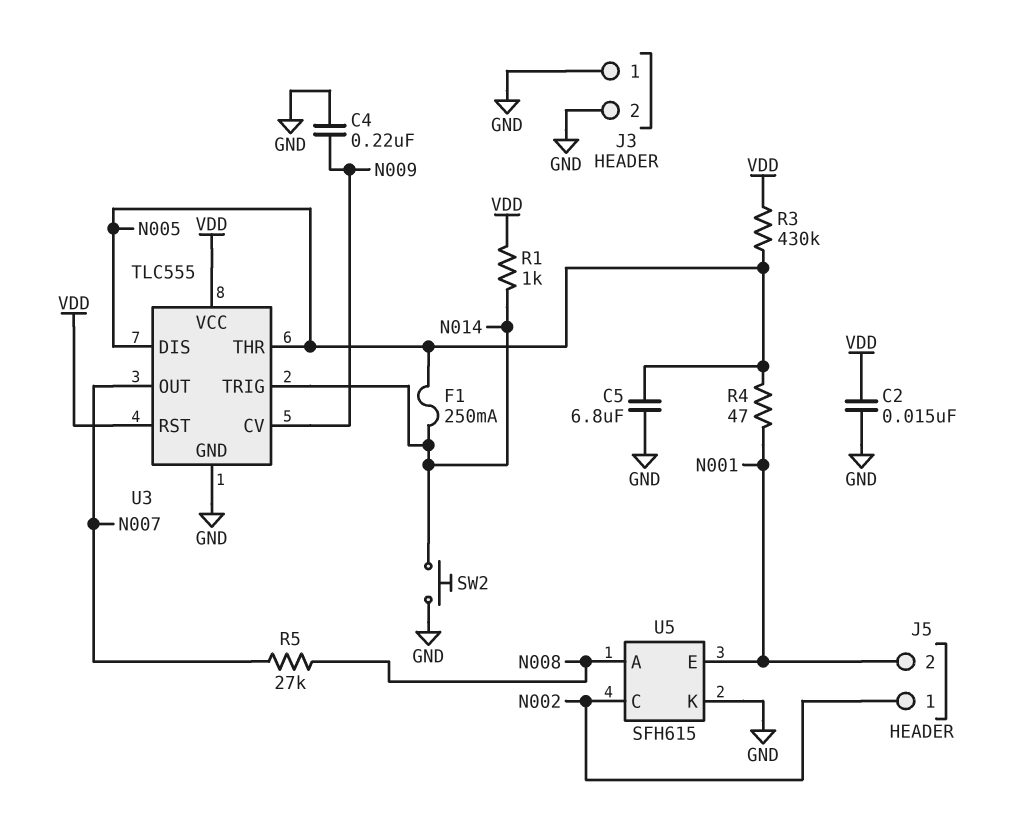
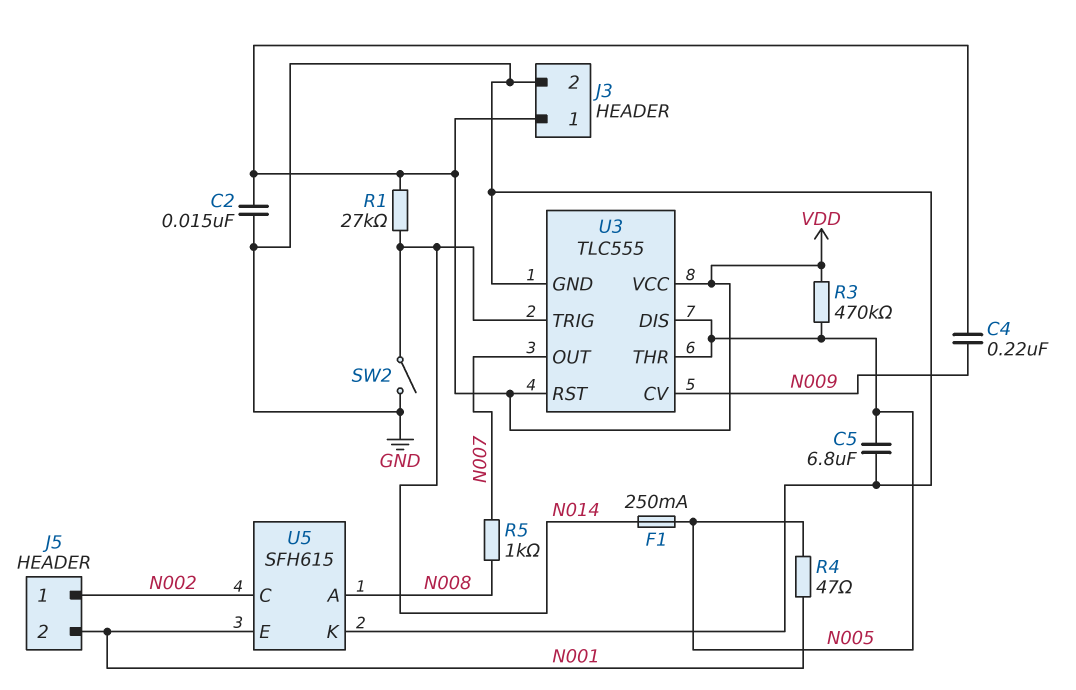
C4: 220nF (GND, N009) -> 220nF (N009, VDD)
J3 pin 1: GND -> VDD
R1: 1k (N014, VDD) -> 27k (N014, VDD)
R3: 430k (N005, VDD) -> 470k (N005, VDD)
R5: 27k (N007, N008) -> 1k (N007, N008)
SW2: button (GND, N014) -> switch (GND, N014)

